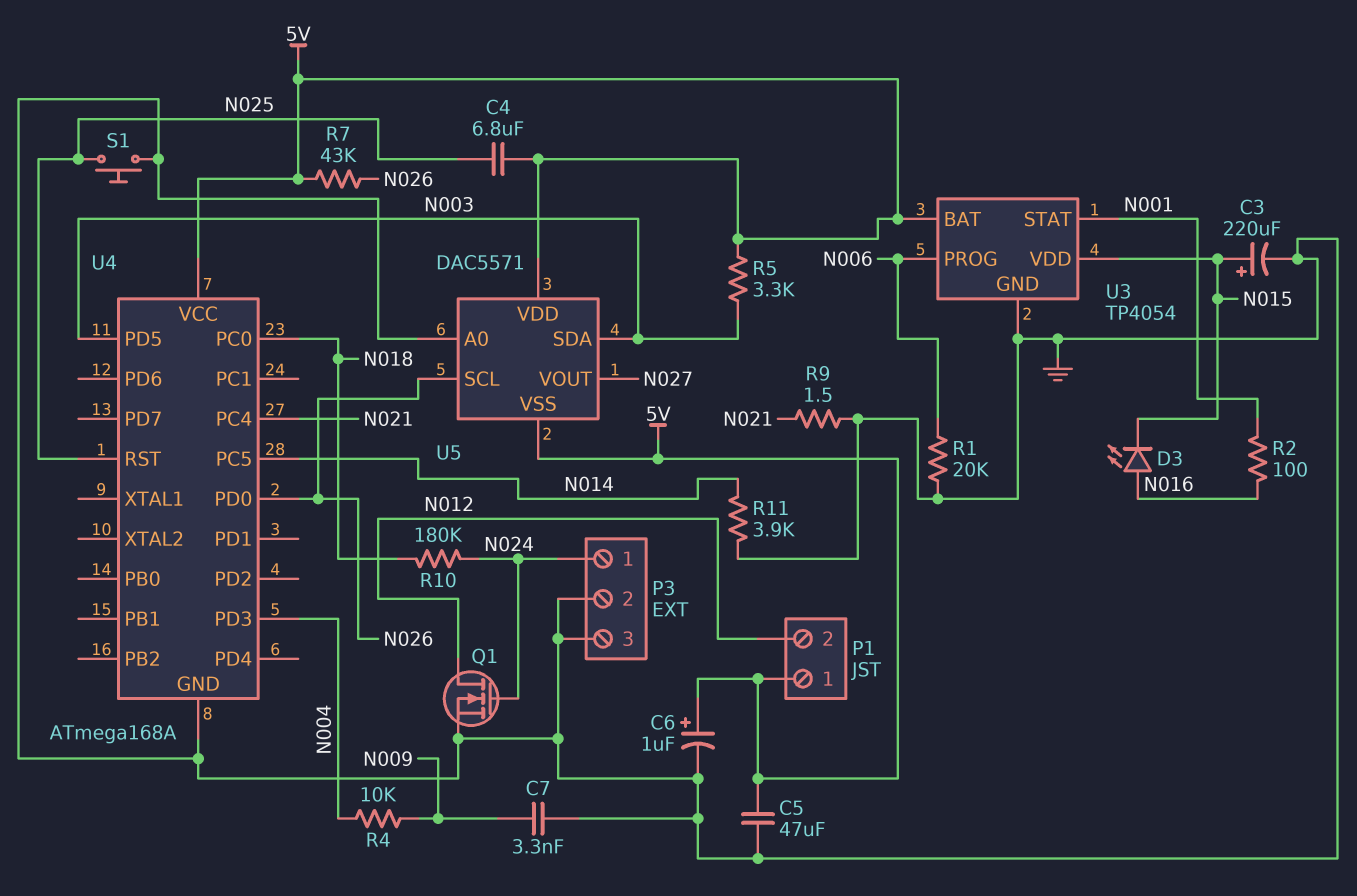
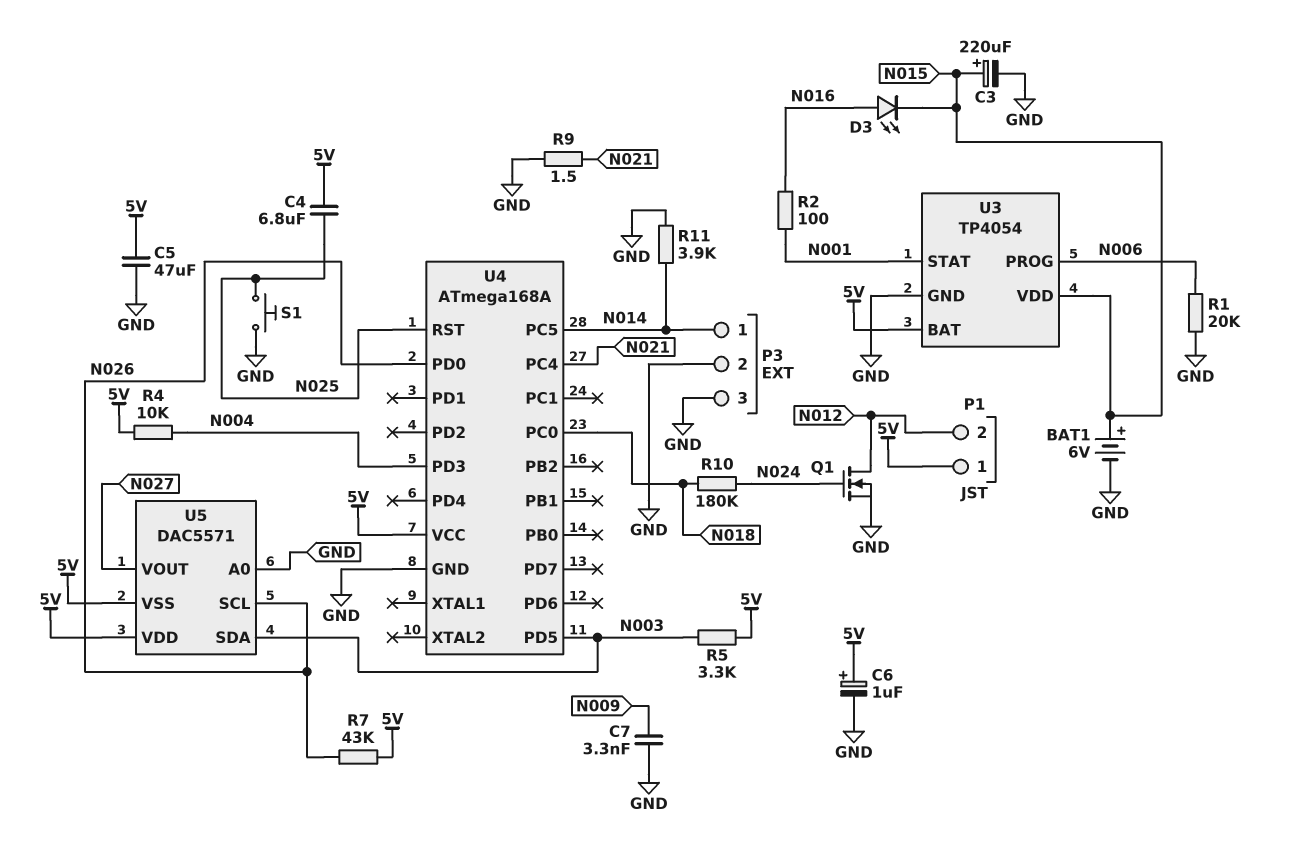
BAT1: none -> 6V (plus N015, minus GND)
P3 pin 1: N024 -> N014
R4: 10k (N004, N009) -> 10k (5V, N004)

